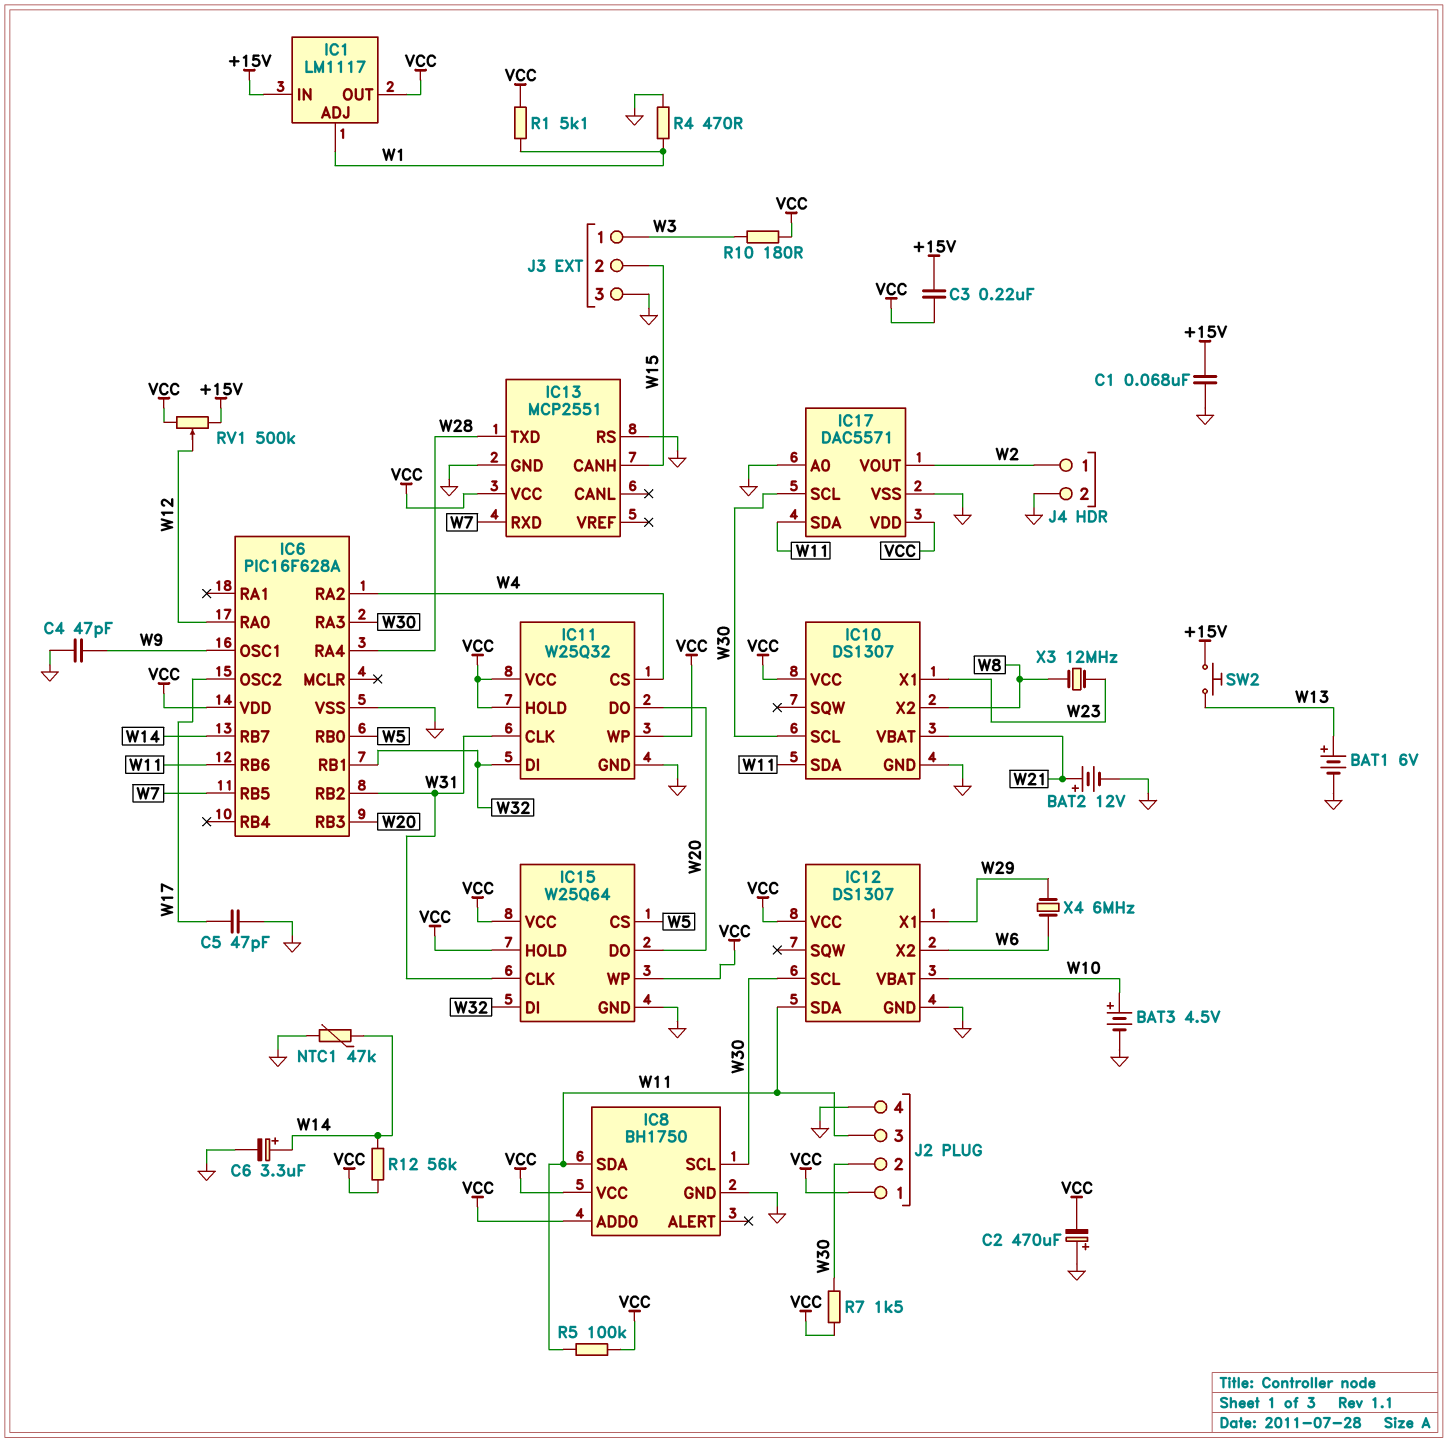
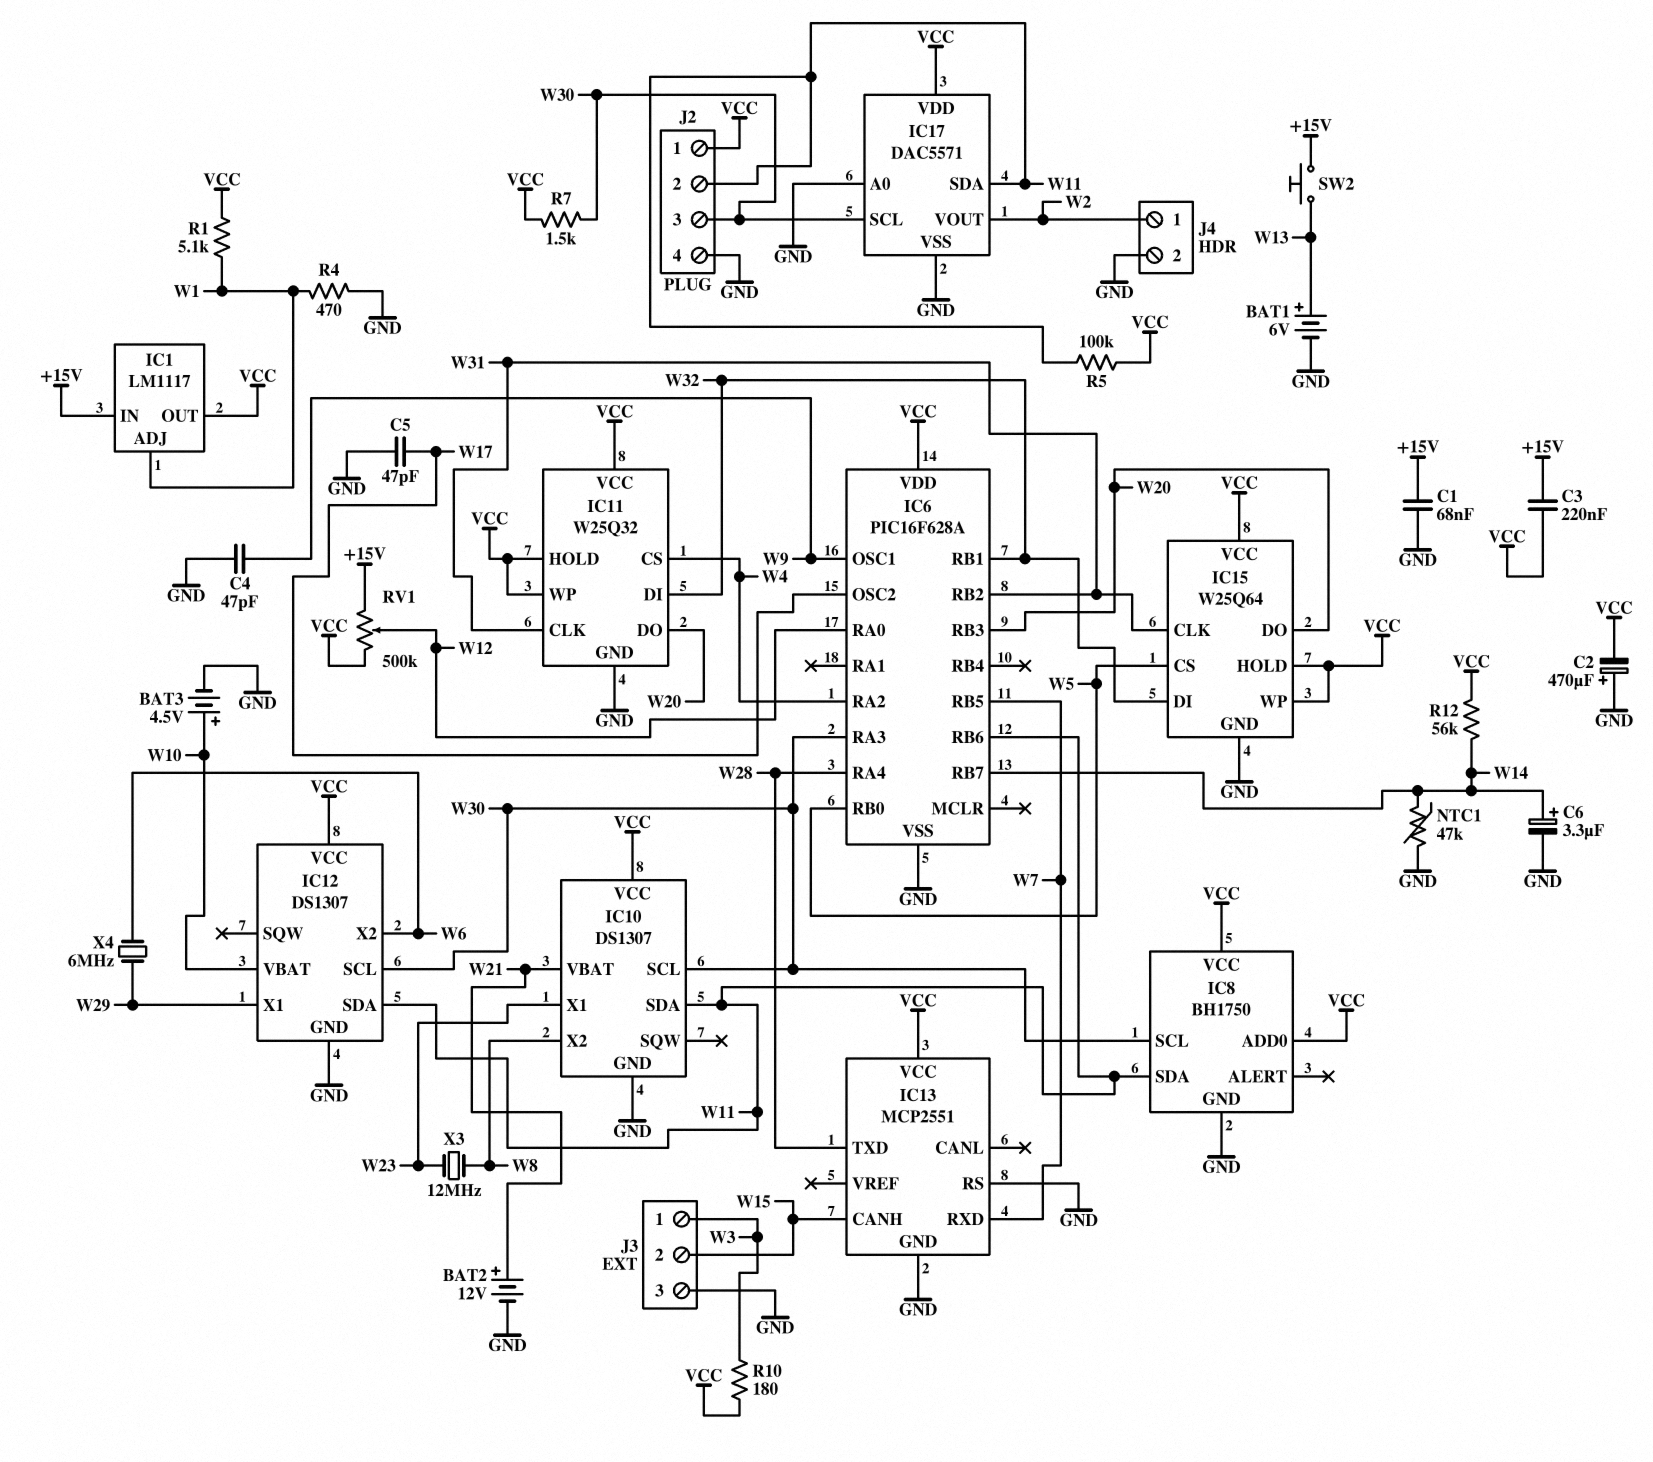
J2 pin 2: W30 -> W11
J2 pin 3: W11 -> W30

